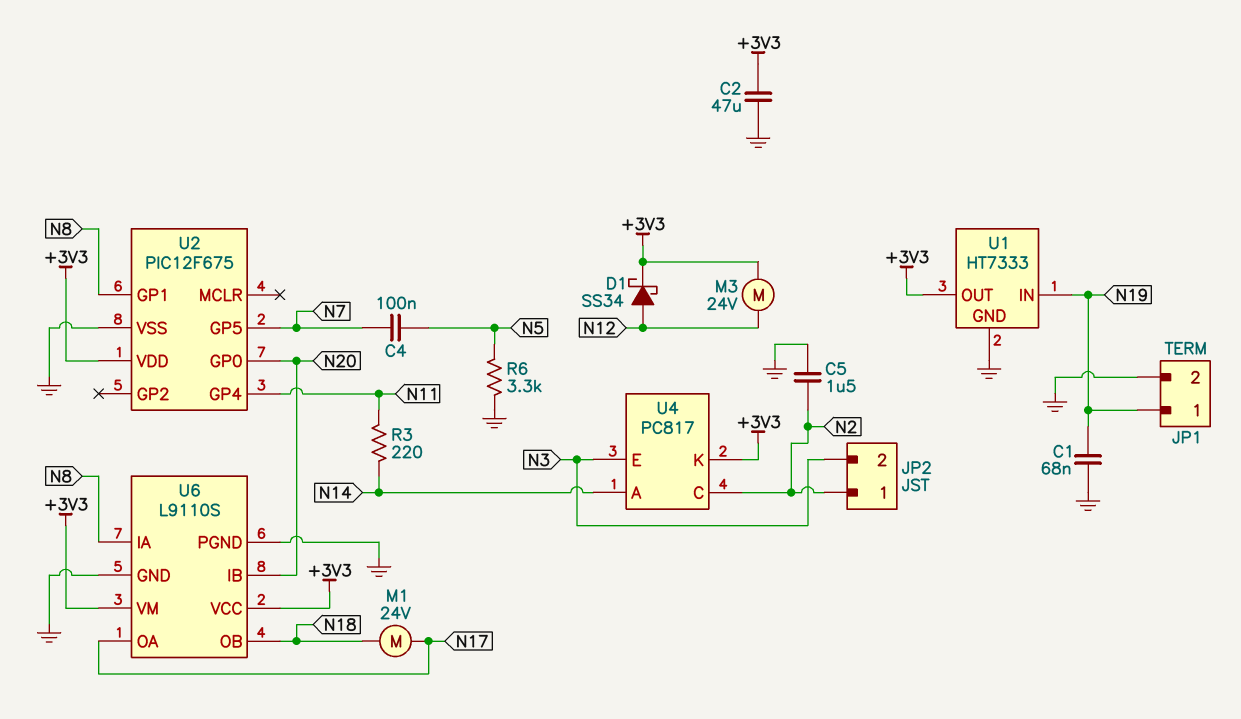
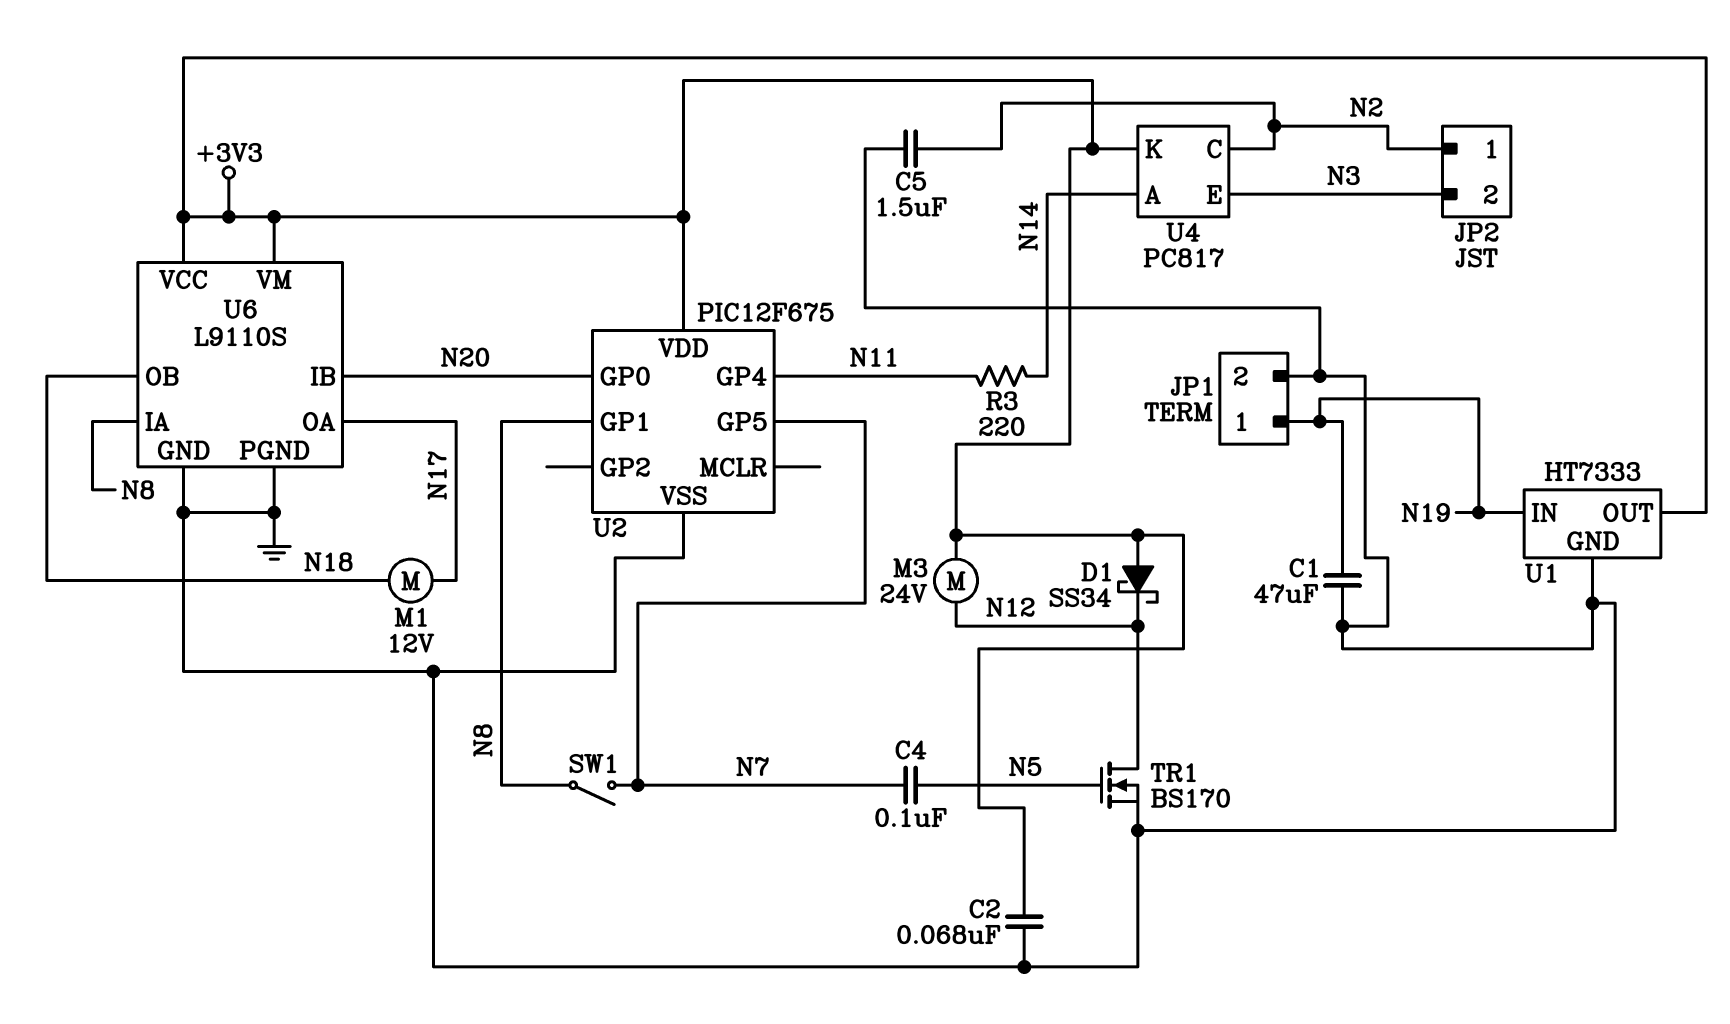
C1: 68nF (GND, N19) -> 47uF (GND, N19)
C2: 47uF (+3V3, GND) -> 68nF (+3V3, GND)
D1: schottky SS34 (A N12, K +3V3) -> schottky SS34 (A +3V3, K N12)
M1: motor 24V (N17, N18) -> motor 12V (N17, N18)
R6: 3.3k (GND, N5) -> none
SW1: none -> switch (N7, N8)
TR1: none -> NMOS BS170 (G N5, D N12, S GND)

